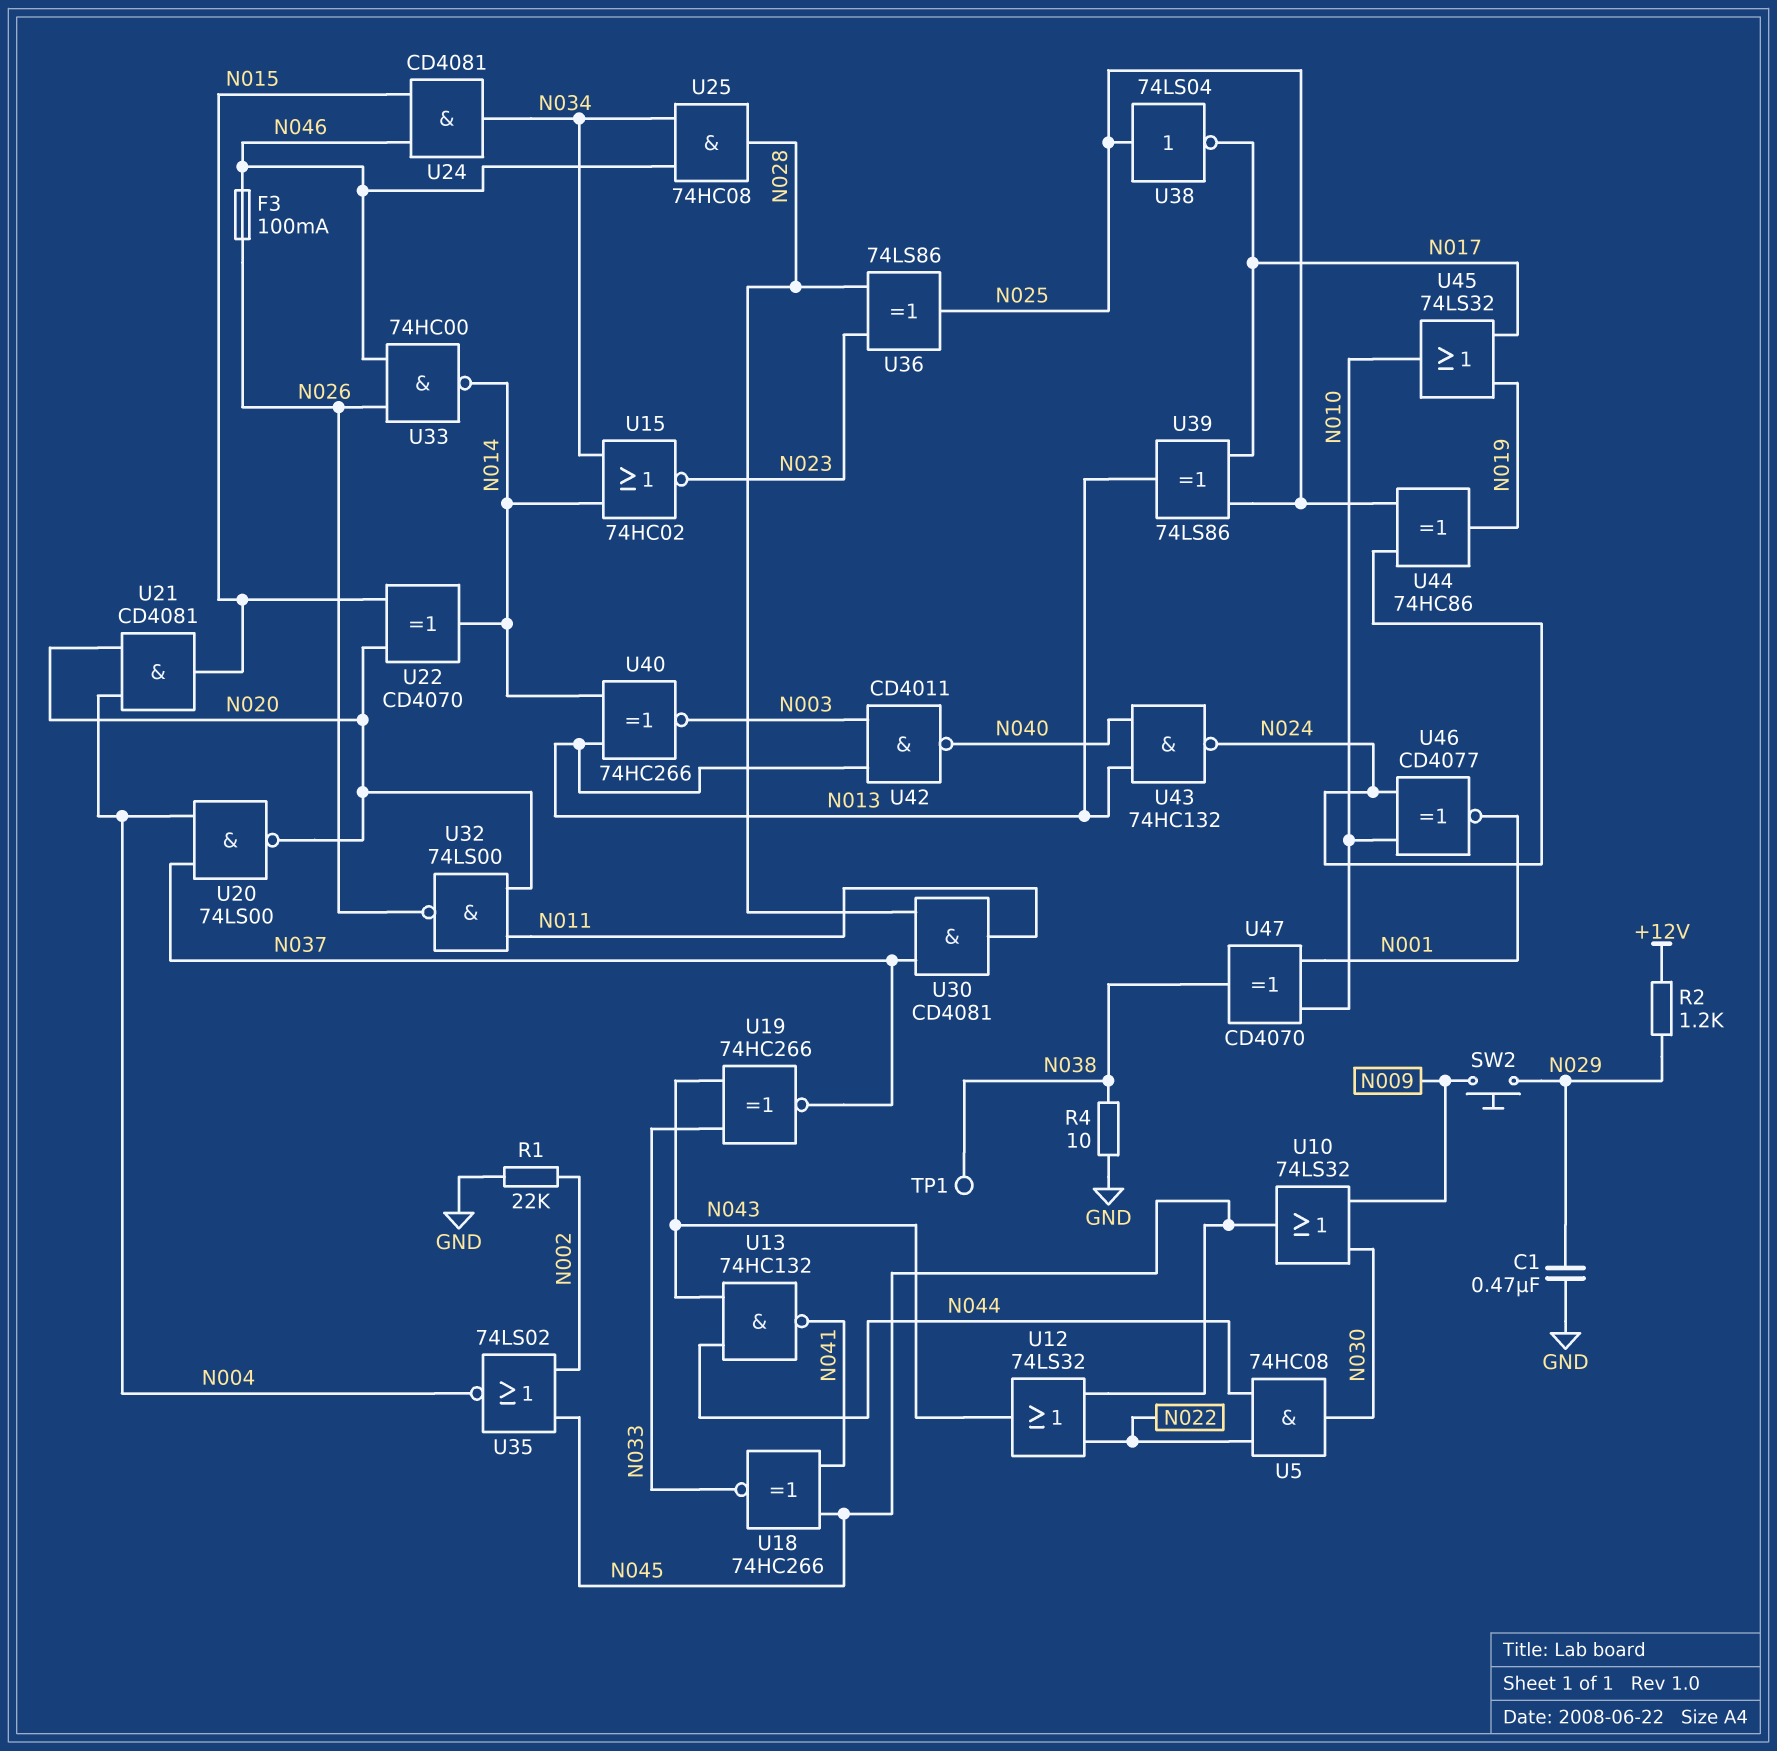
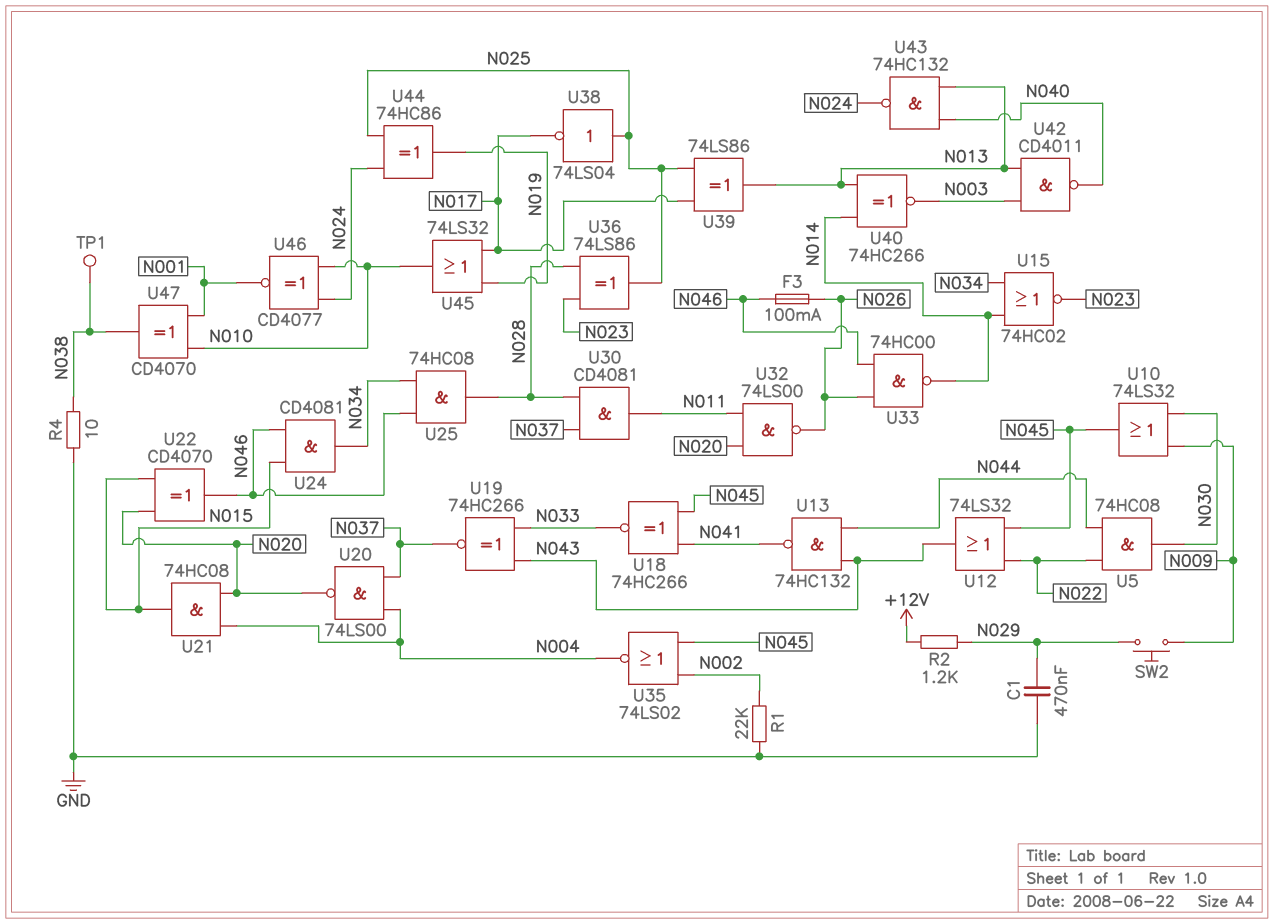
U21: AND CD4081 (in N004, in N020, out N015) -> AND 74HC08 (in N004, in N020, out N015)
U22: XOR CD4070 (in N015, in N020, out N014) -> XOR CD4070 (in N015, in N020, out N046)

